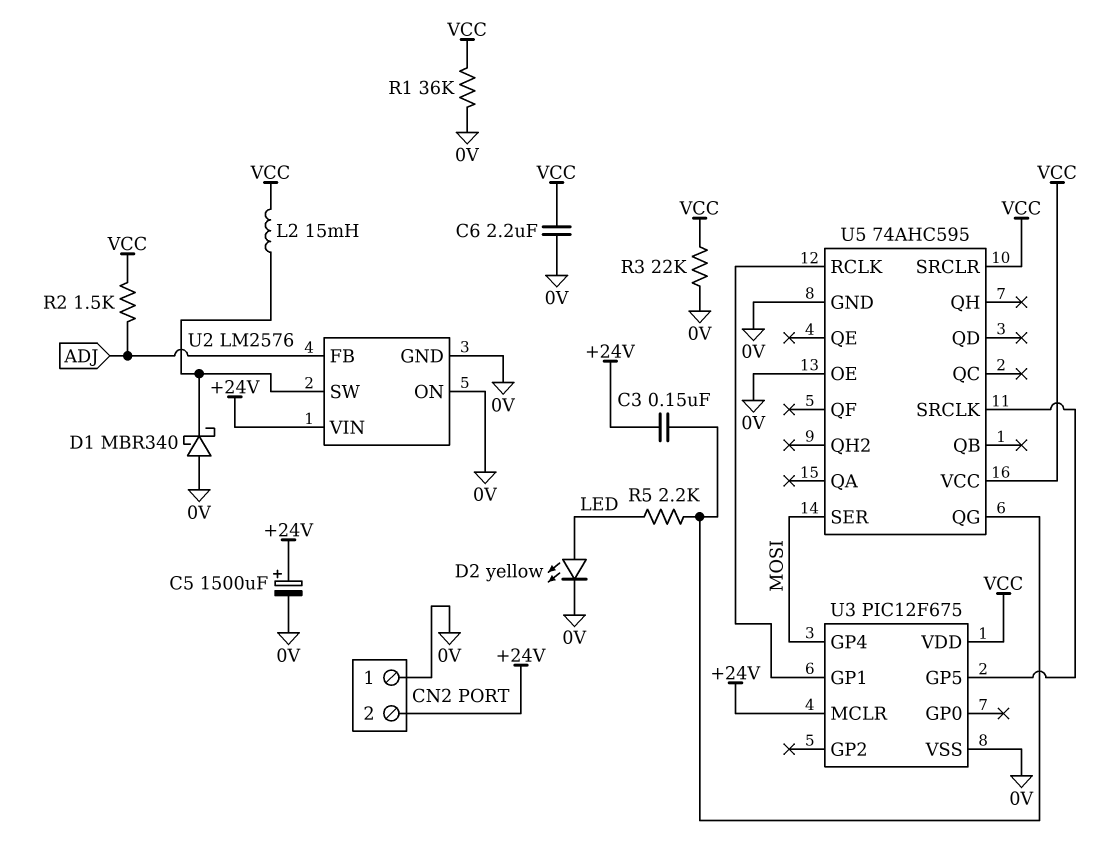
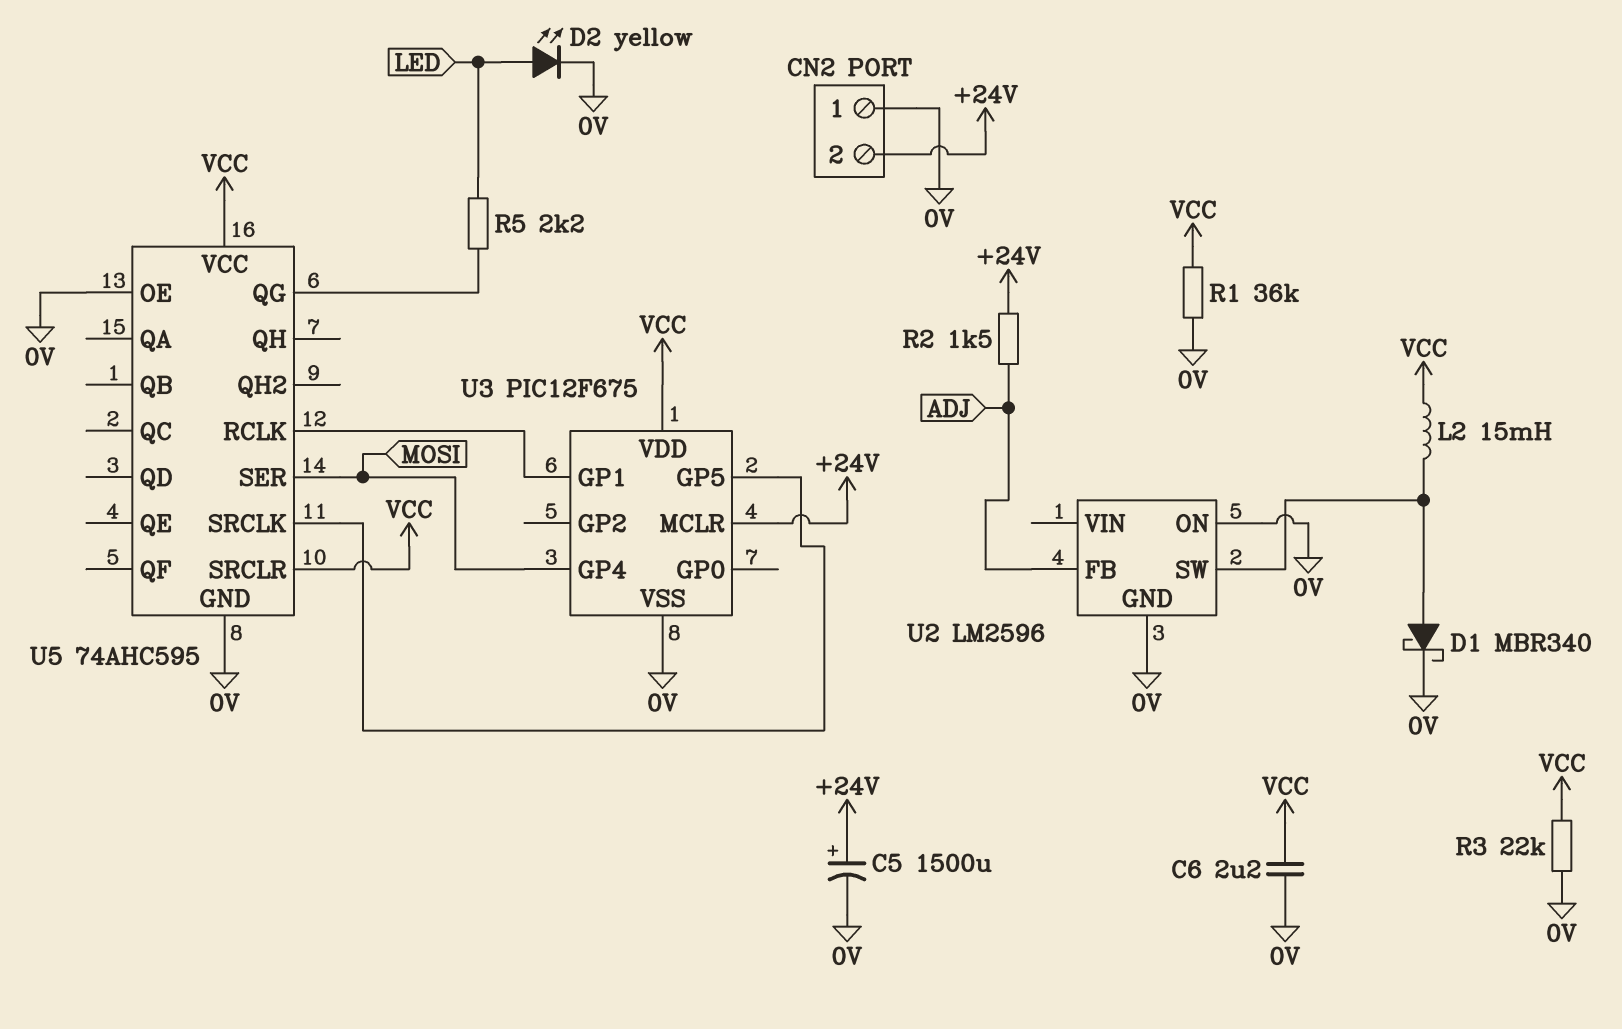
C3: 150nF (+24V, U5/QG) -> none
D1: schottky MBR340 (A 0V, K U2/SW) -> schottky MBR340 (A U2/SW, K 0V)
R2: 1.5k (ADJ, VCC) -> 1.5k (+24V, ADJ)
U2: LM2576 -> LM2596
U2 pin VIN: +24V -> none

